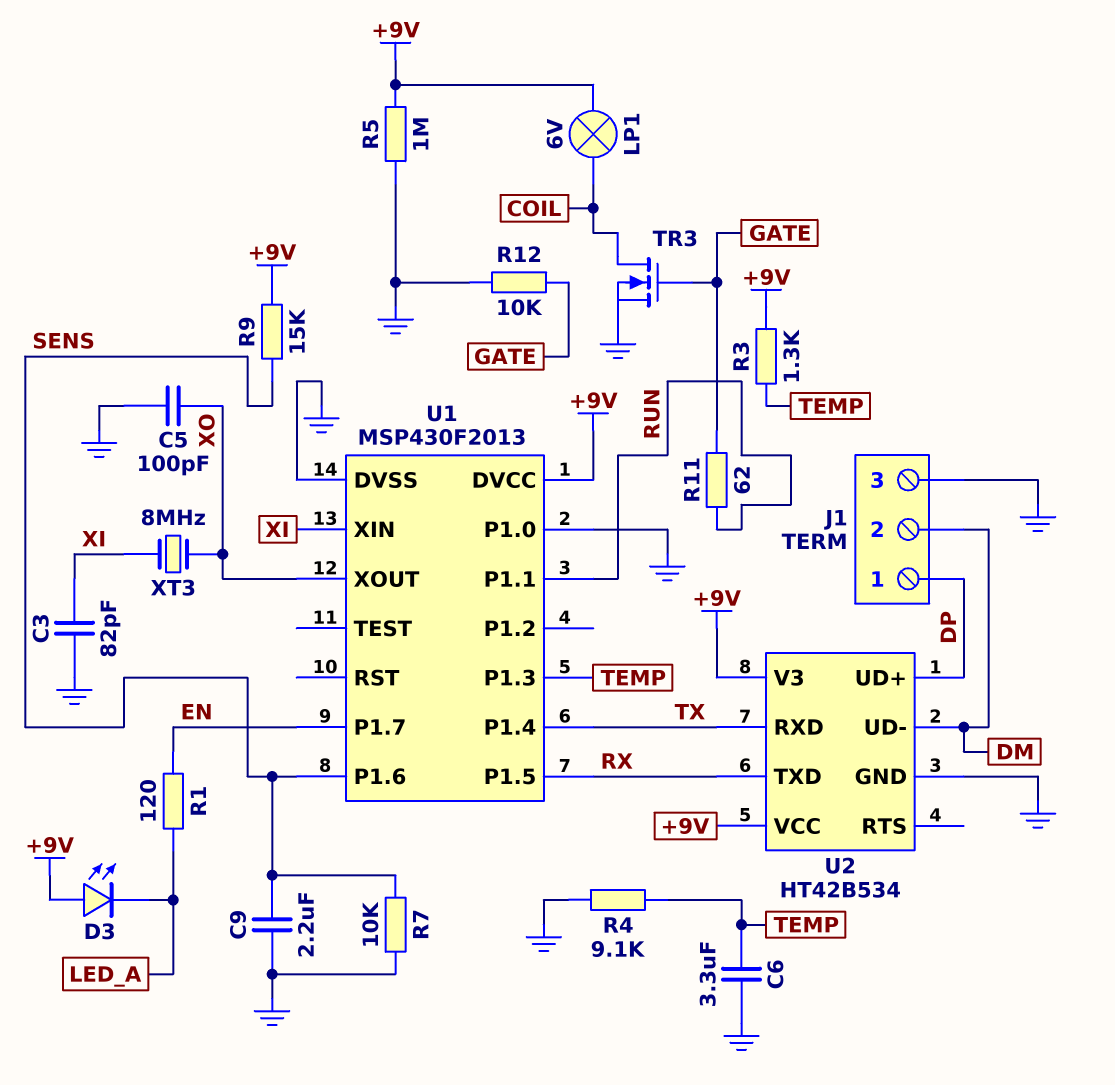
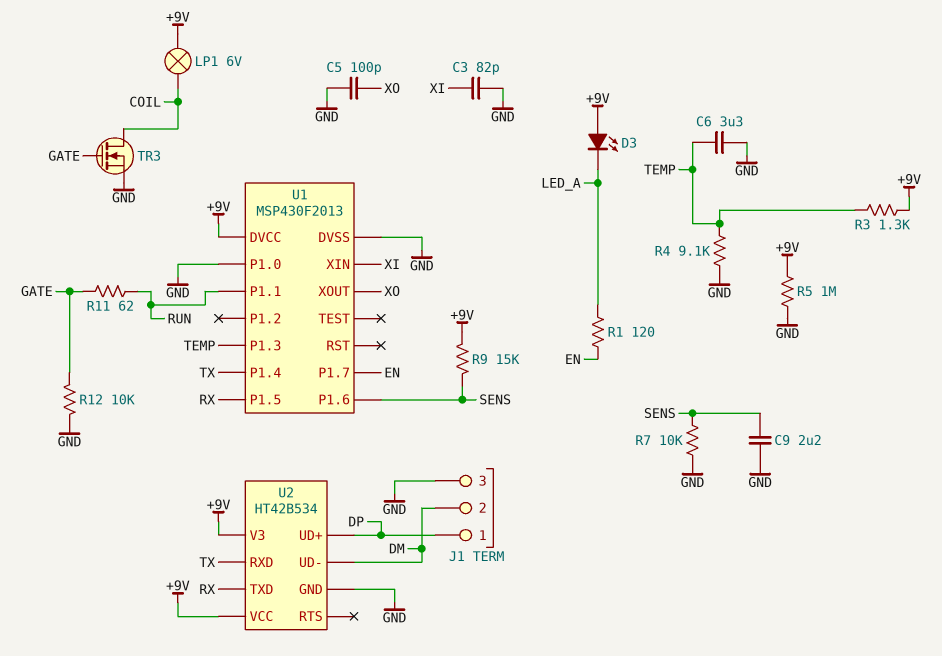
XT3: 8MHz (XI, XO) -> none

